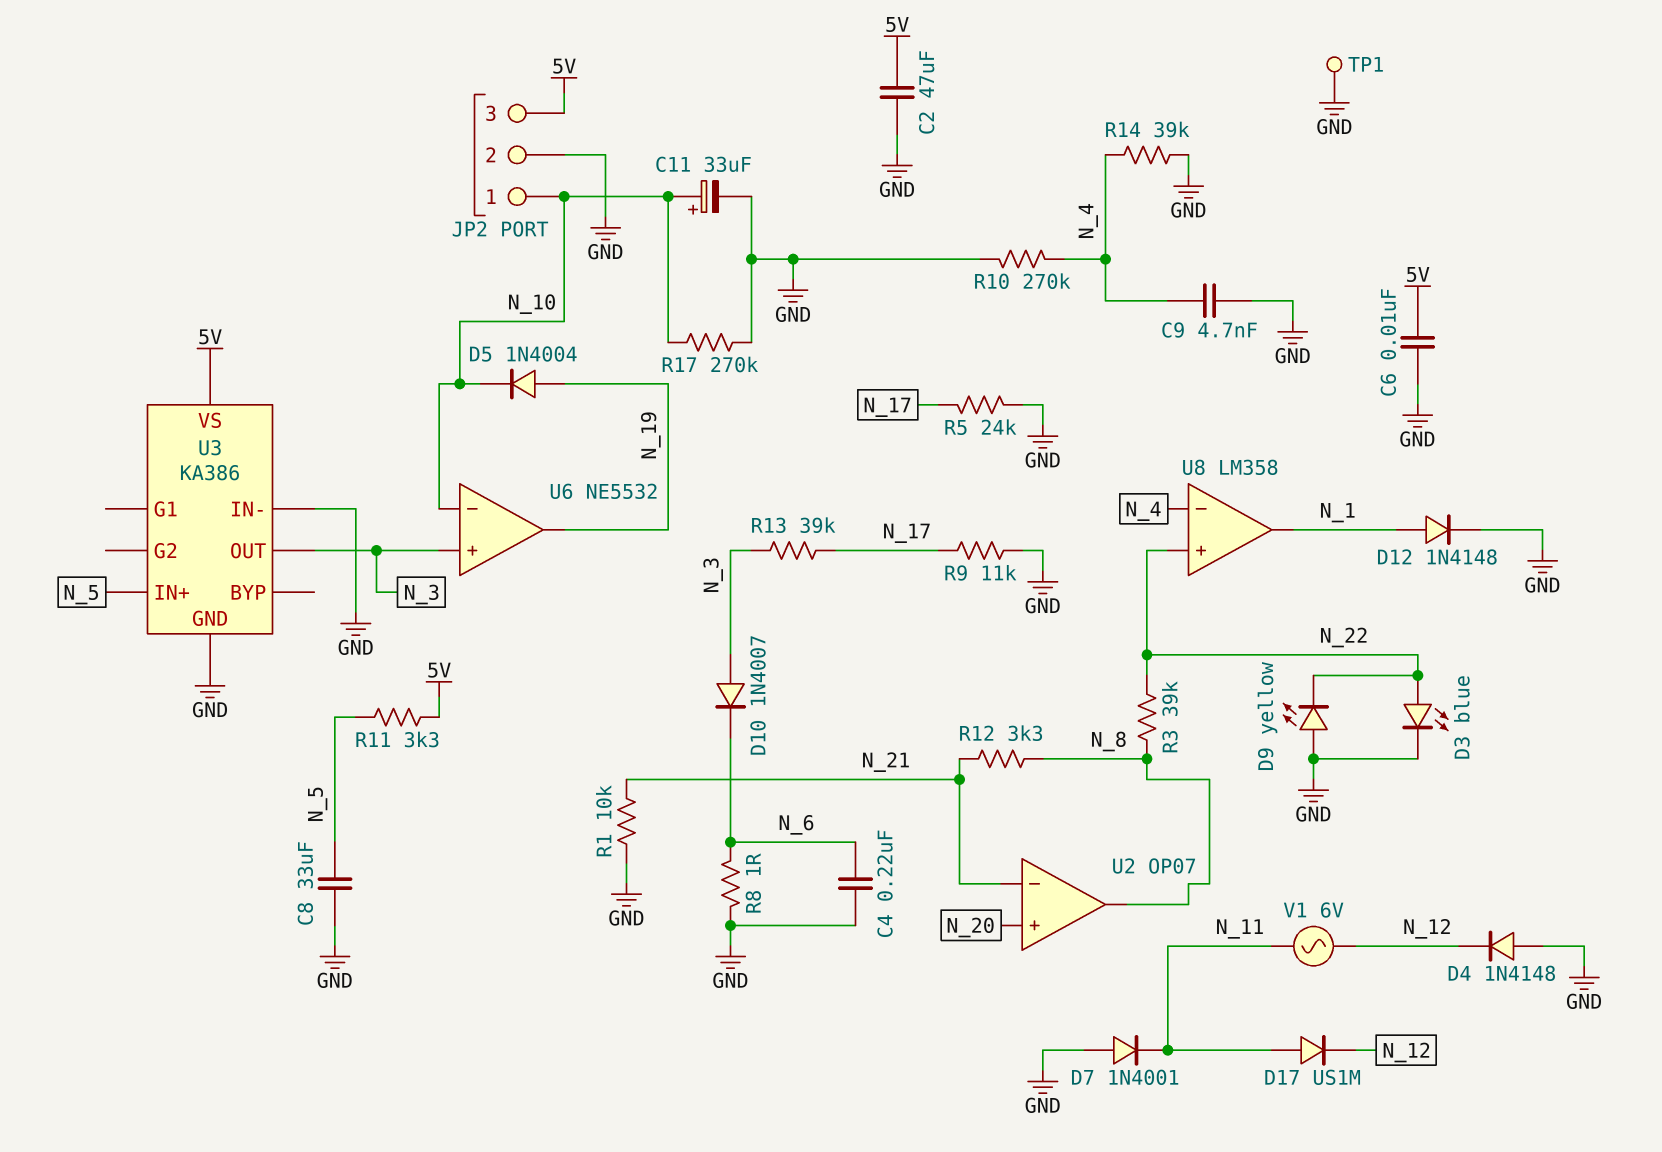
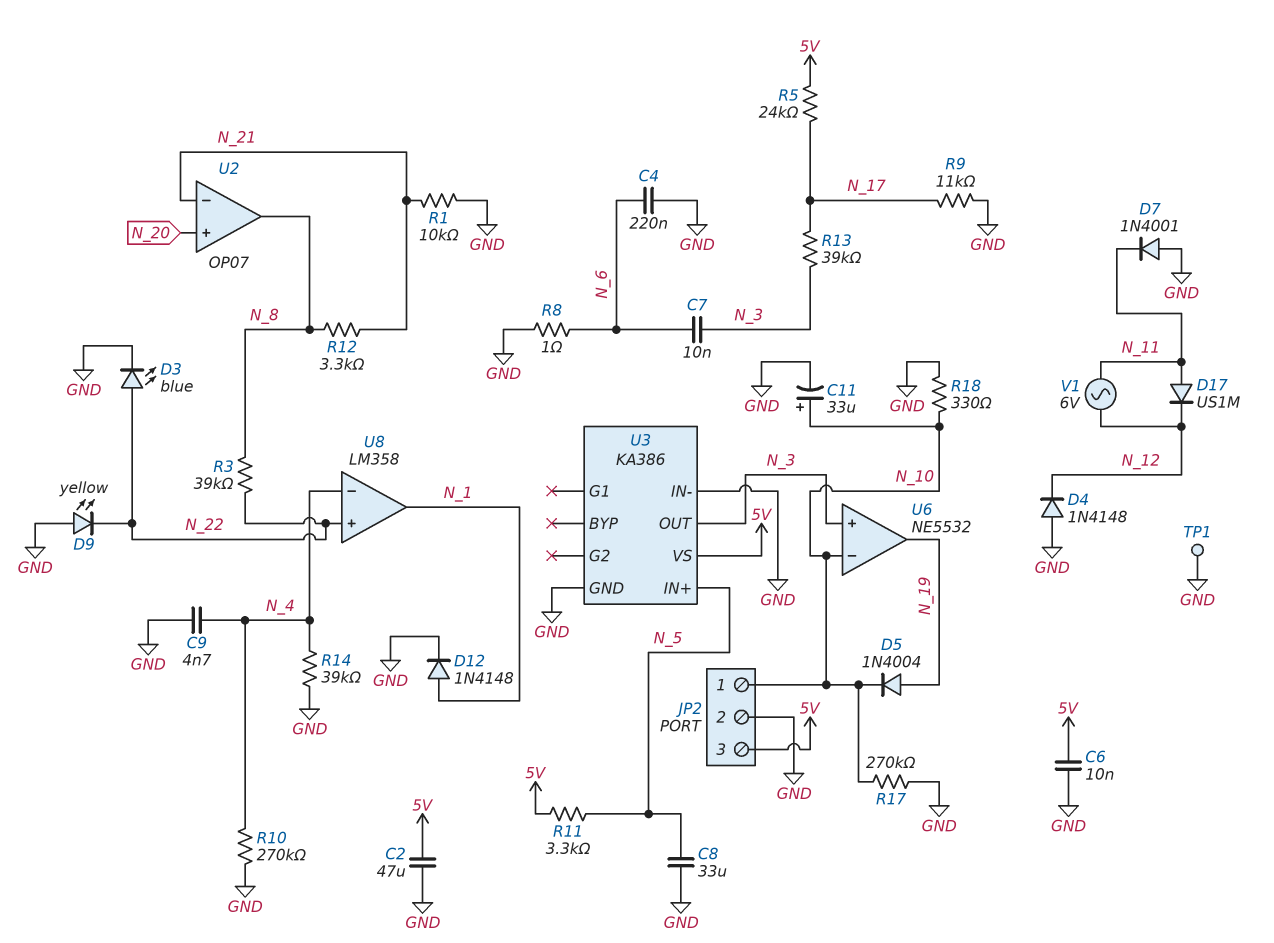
C7: none -> 10nF (N_3, N_6)
D10: diode 1N4007 (A N_3, K N_6) -> none
R5: 24k (GND, N_17) -> 24k (5V, N_17)
R18: none -> 330 (GND, N_10)

